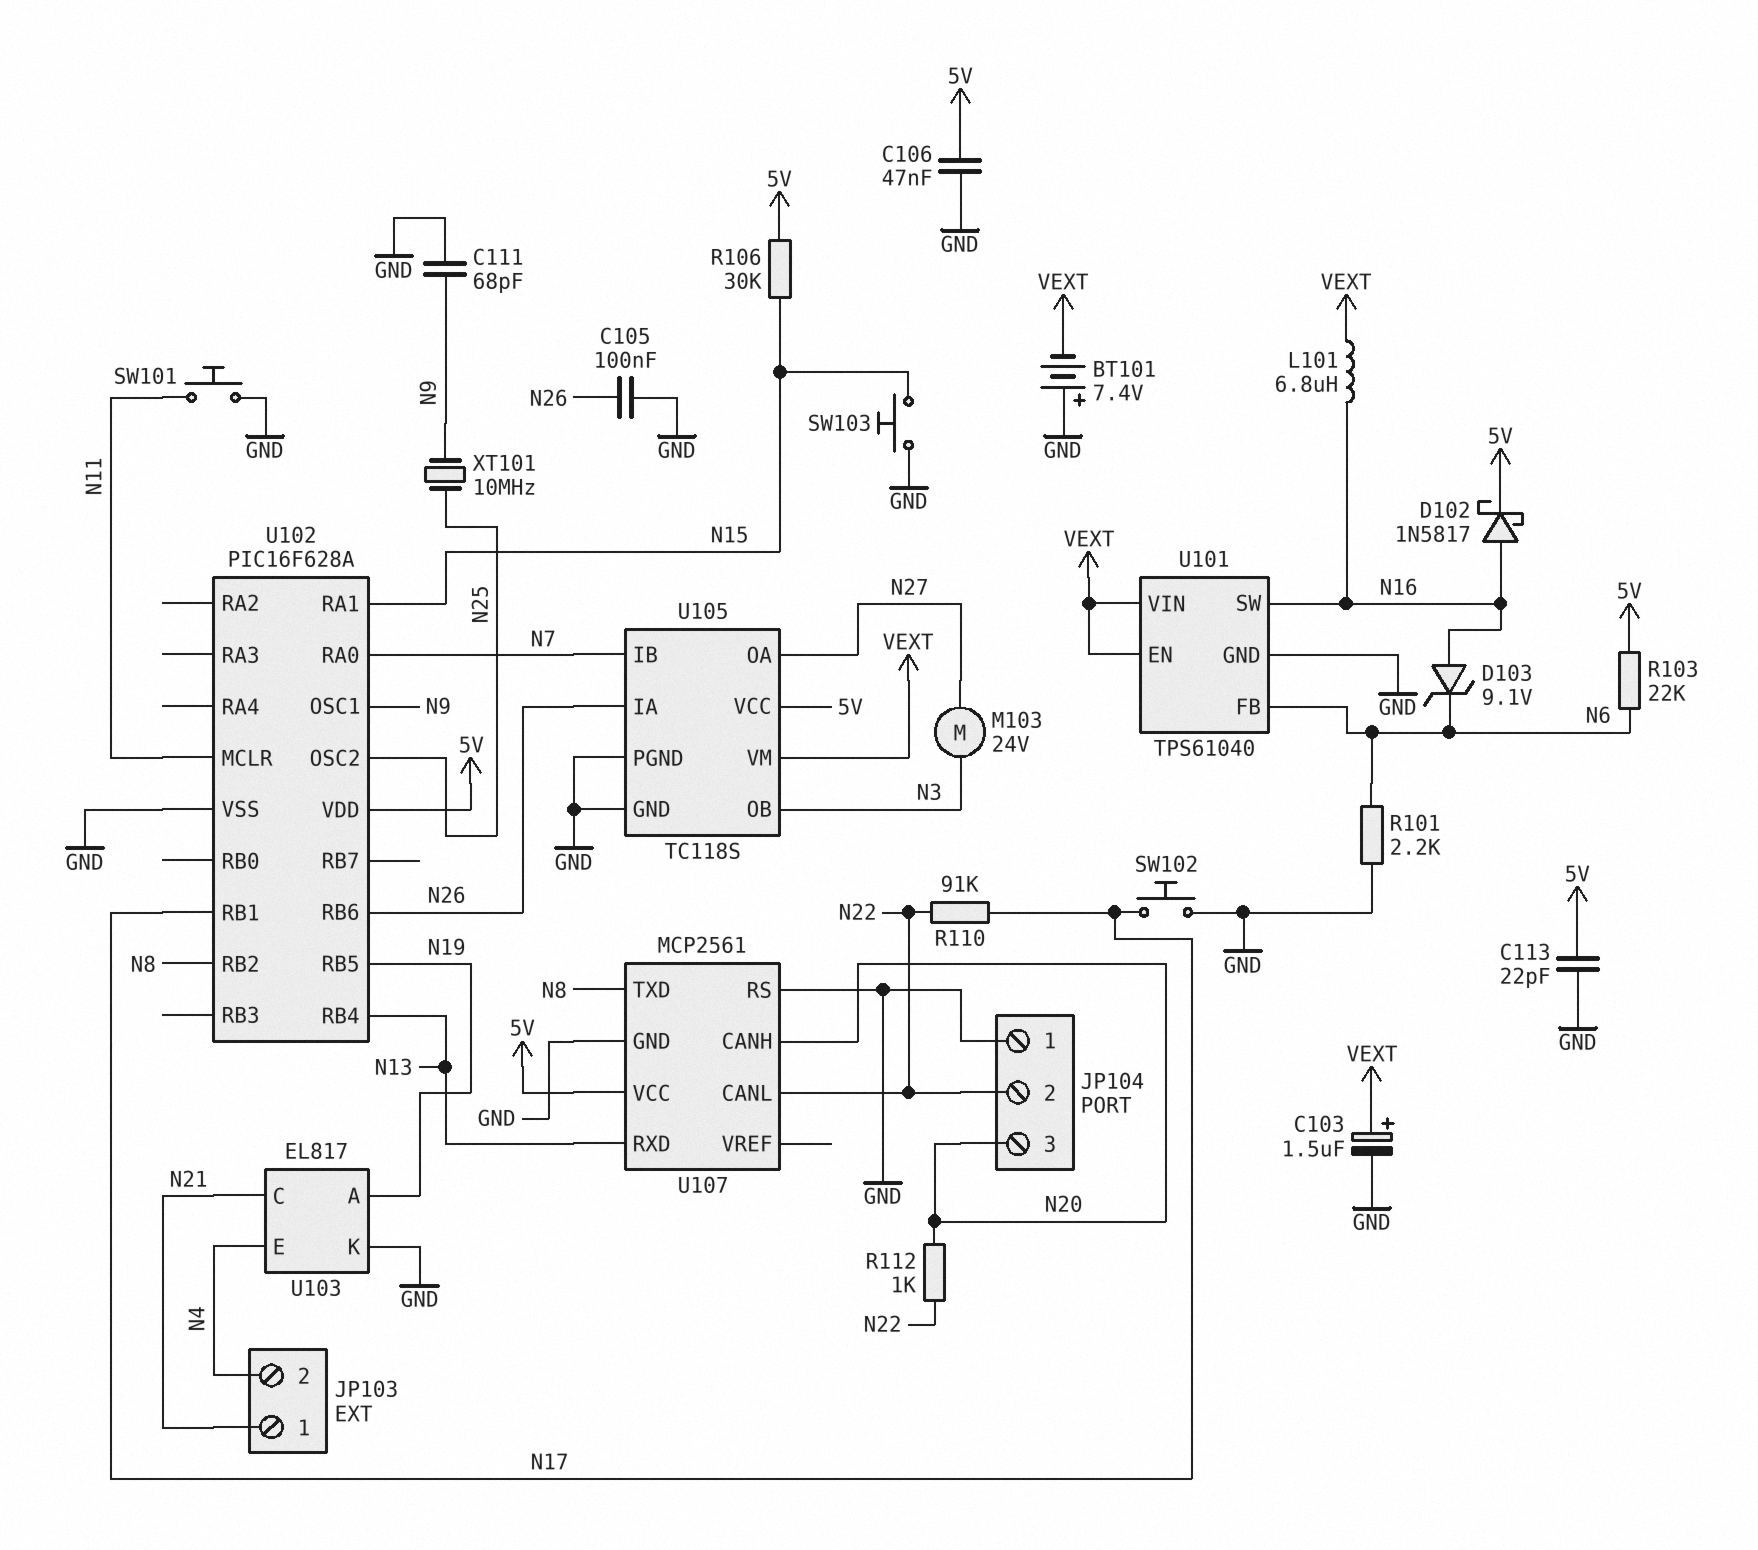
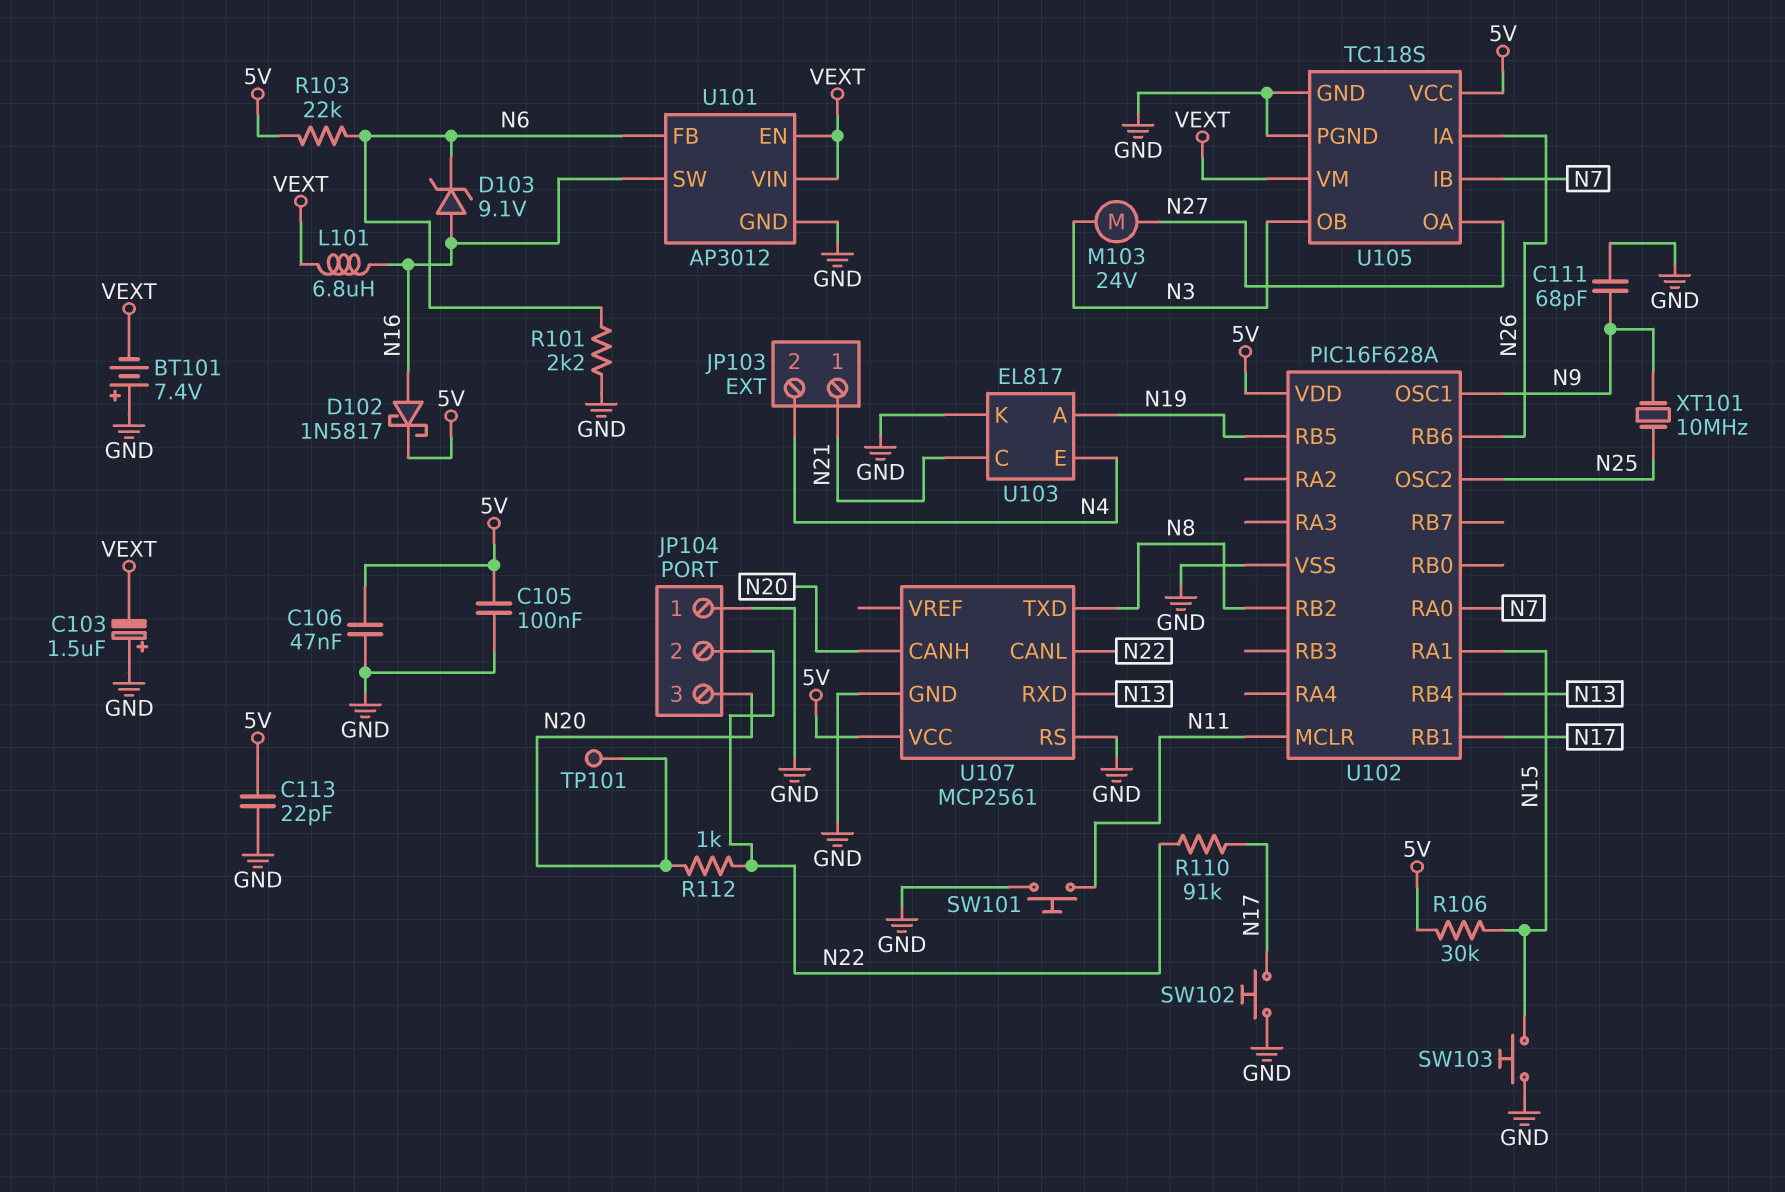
C103: 1.5uF (plus VEXT, minus GND) -> 1.5uF (plus GND, minus VEXT)
C105: 100nF (GND, N26) -> 100nF (5V, GND)
TP101: none -> test point (N20)
U101: TPS61040 -> AP3012

